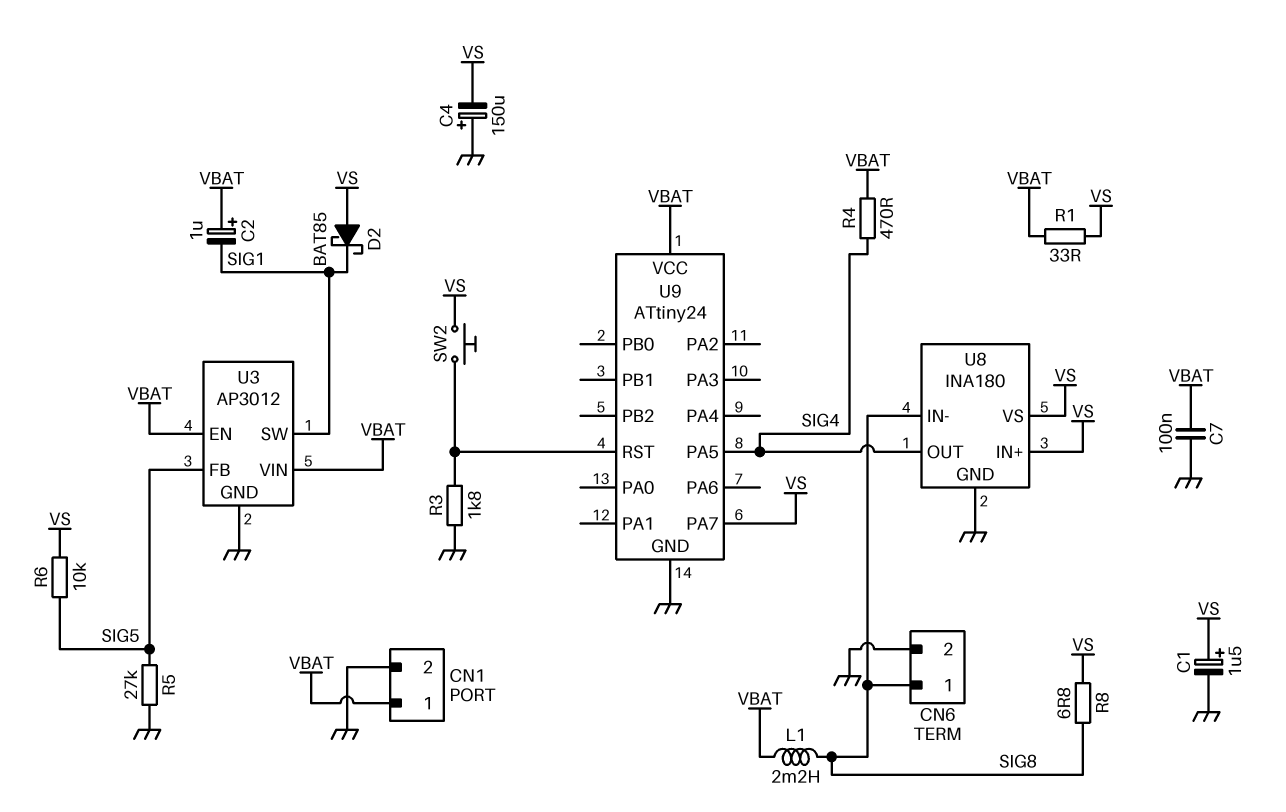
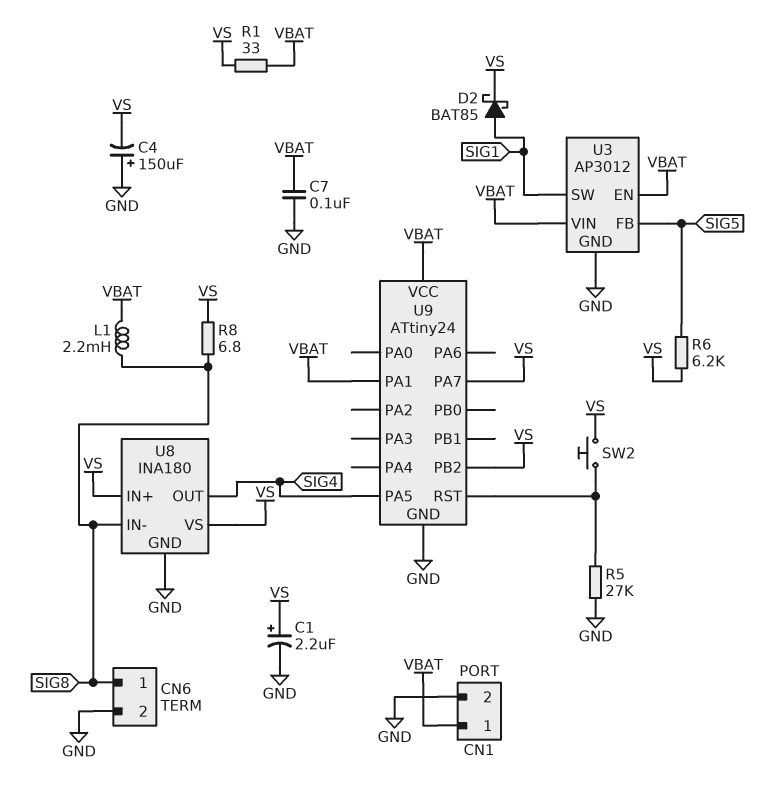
C1: 1.5uF (plus VS, minus GND) -> 2.2uF (plus VS, minus GND)
C2: 1uF (plus VBAT, minus SIG1) -> none
D2: schottky BAT85 (A VS, K SIG1) -> schottky BAT85 (A SIG1, K VS)
R3: 1.8k (GND, U9/RST) -> none
R4: 470 (SIG4, VBAT) -> none
R5: 27k (GND, SIG5) -> 27k (GND, U9/RST)
R6: 10k (SIG5, VS) -> 6.2k (SIG5, VS)
U9 pin PA1: none -> VBAT
U9 pin PB2: none -> VS

